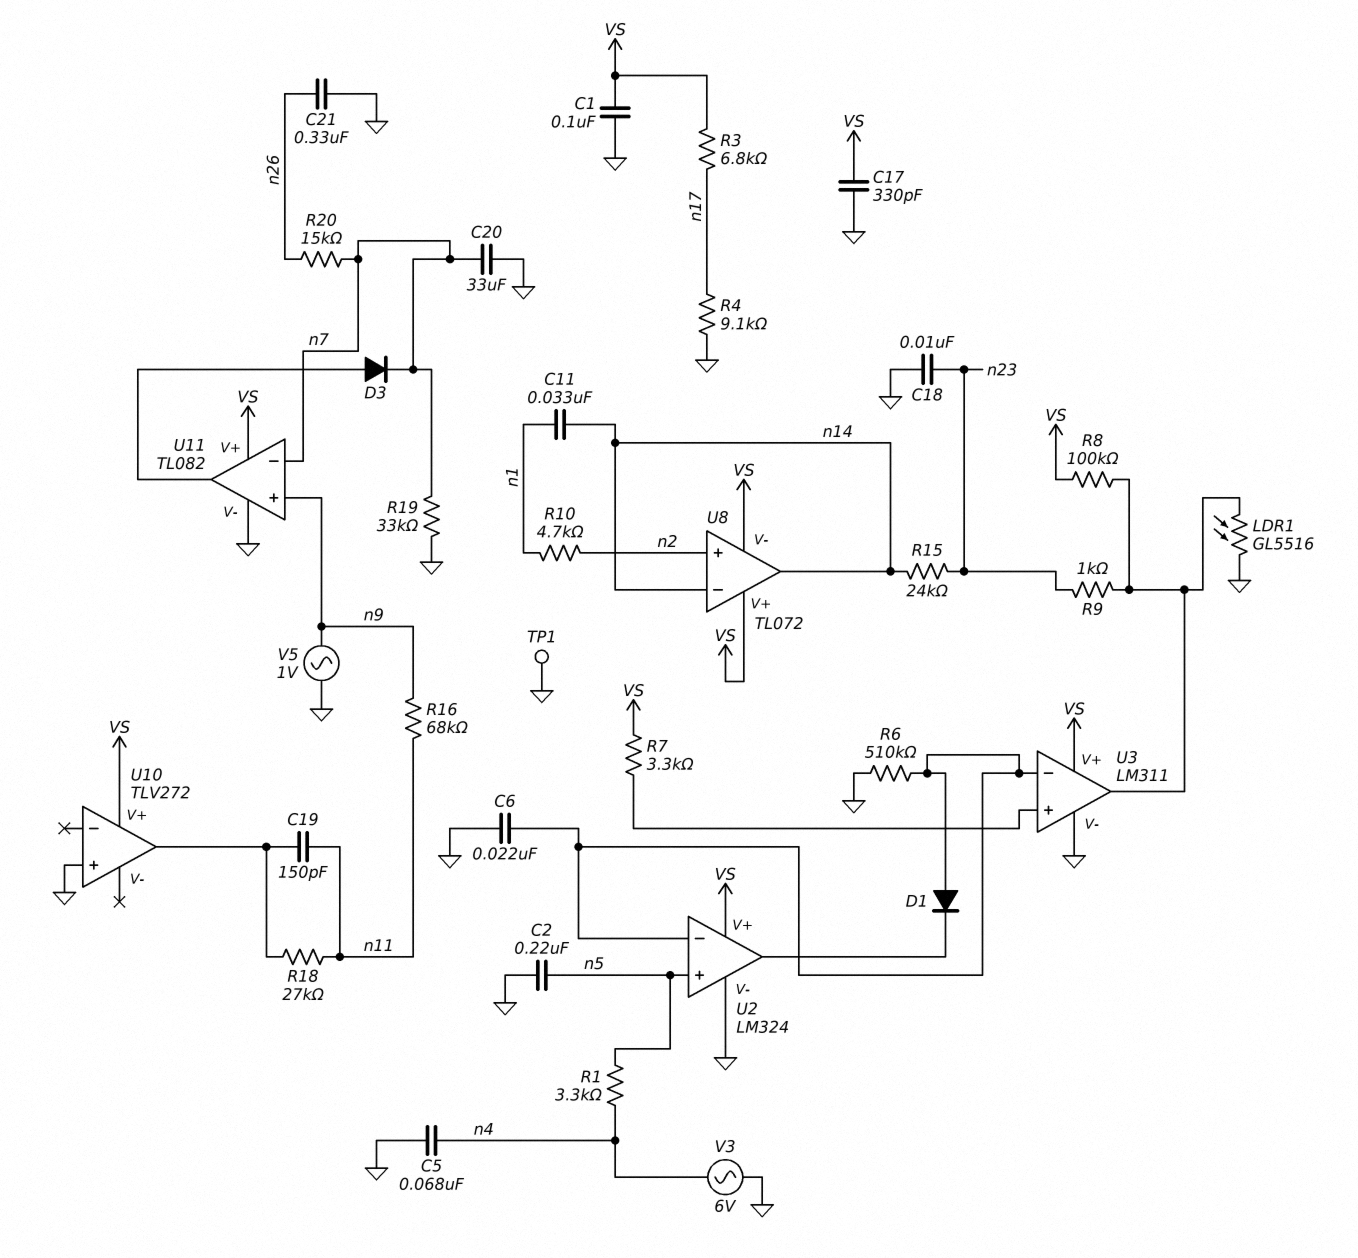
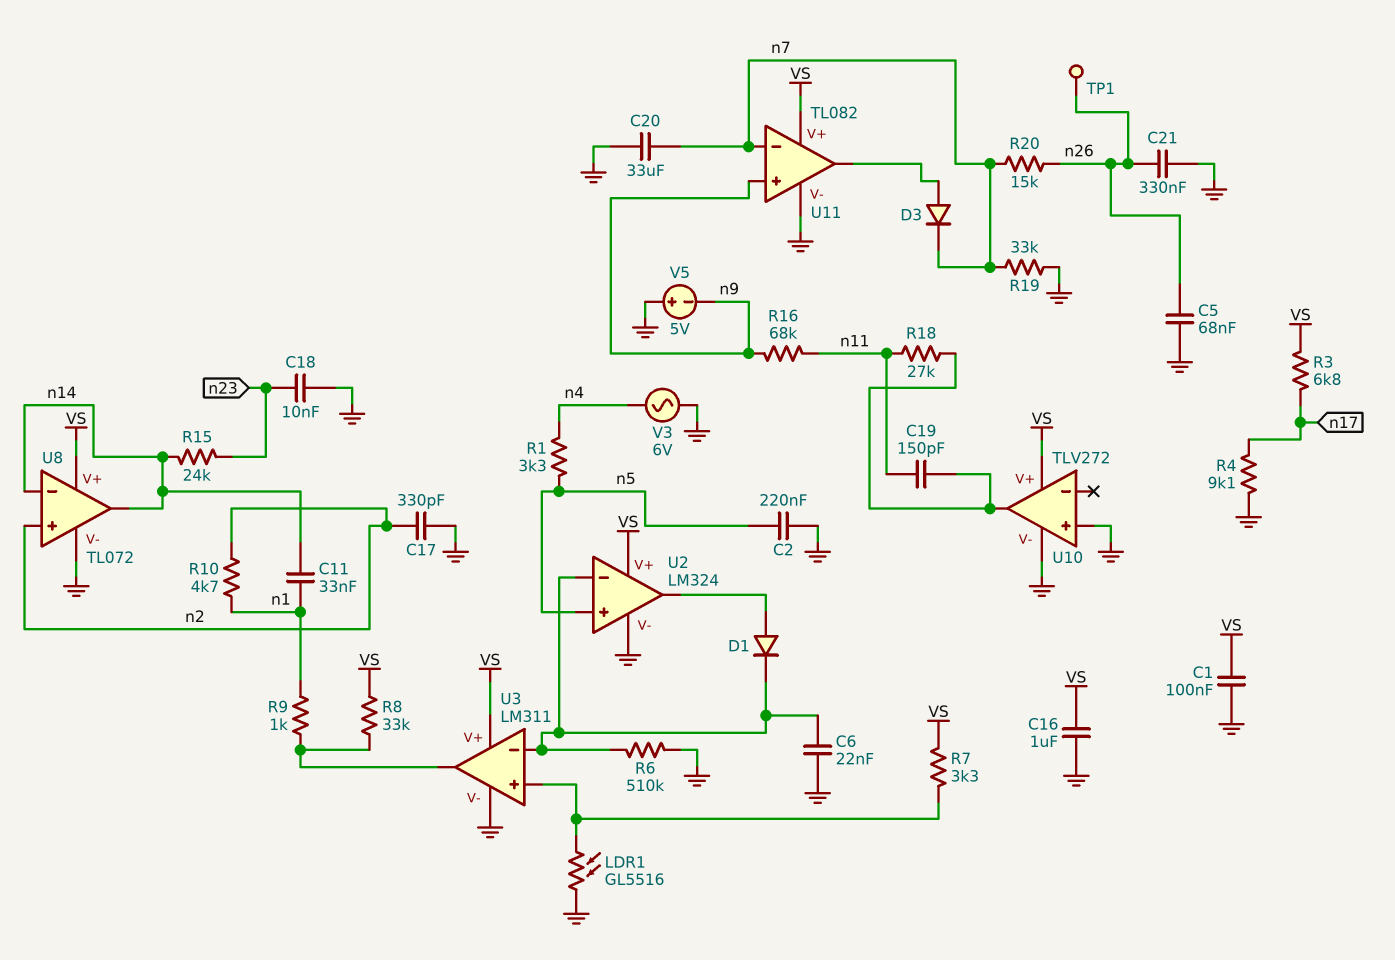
C5: 68nF (GND, n4) -> 68nF (GND, n26)
C16: none -> 1uF (GND, VS)
C17: 330pF (GND, VS) -> 330pF (GND, n2)
D1: diode (A U2/in-, K U2/out) -> diode (A U2/out, K U2/in-)
LDR1: GL5516 (GND, U3/out) -> GL5516 (GND, U3/in+)
R8: 100k (U3/out, VS) -> 33k (U3/out, VS)
R9: 1k (U3/out, n23) -> 1k (U3/out, n1)
TP1: test point (GND) -> test point (n26)
U8 pin V-: VS -> GND
U10 pin V-: none -> GND
V5: AC 1V (GND, n9) -> 5V (plus GND, minus n9)

